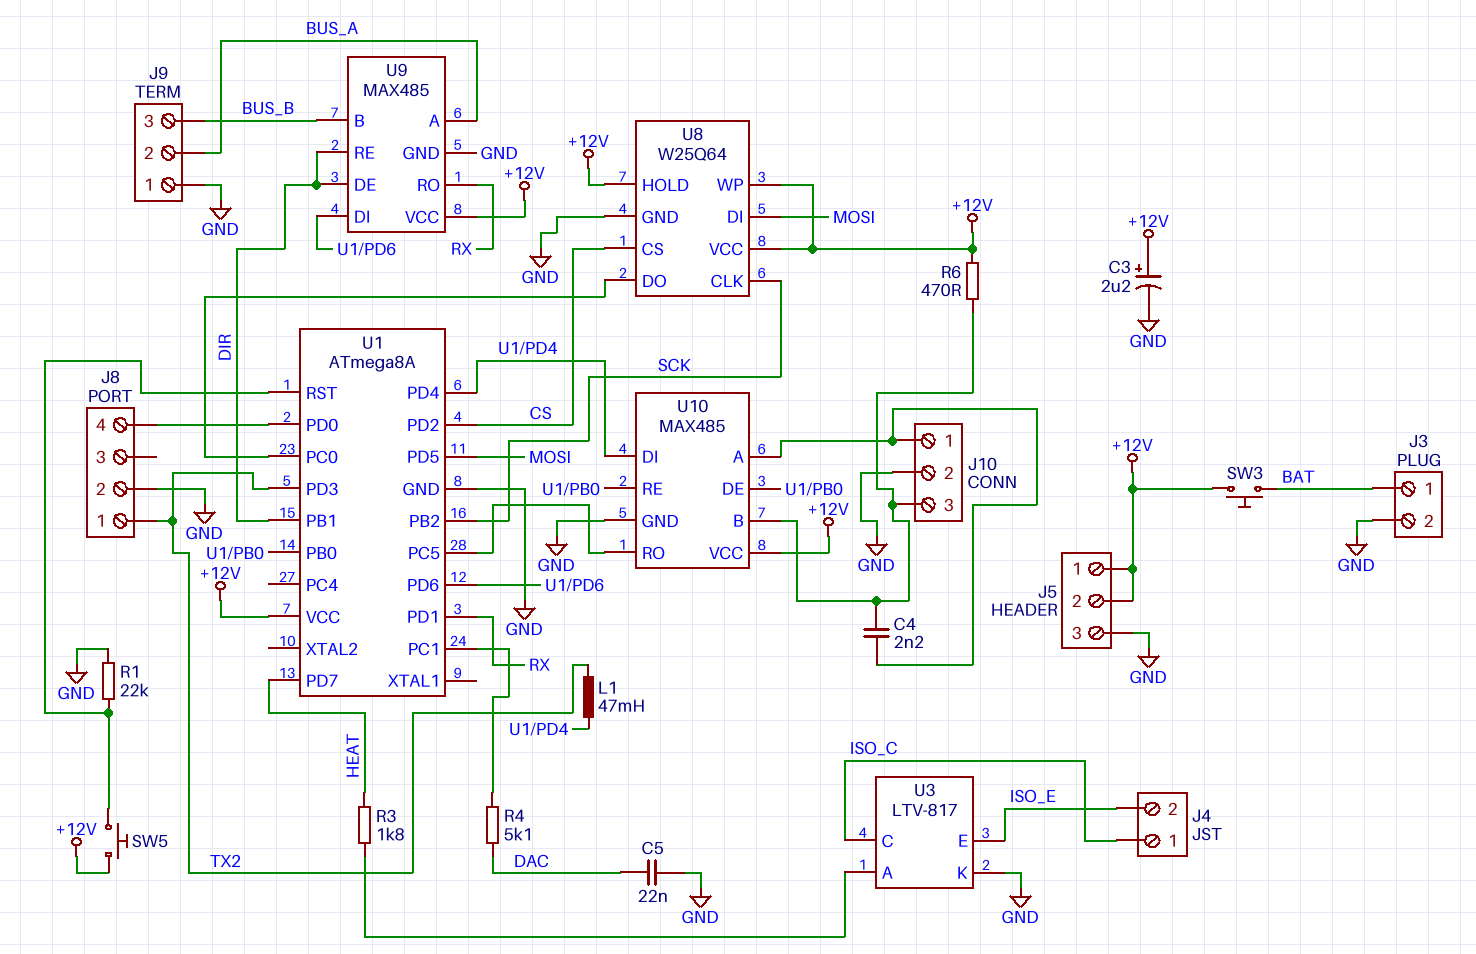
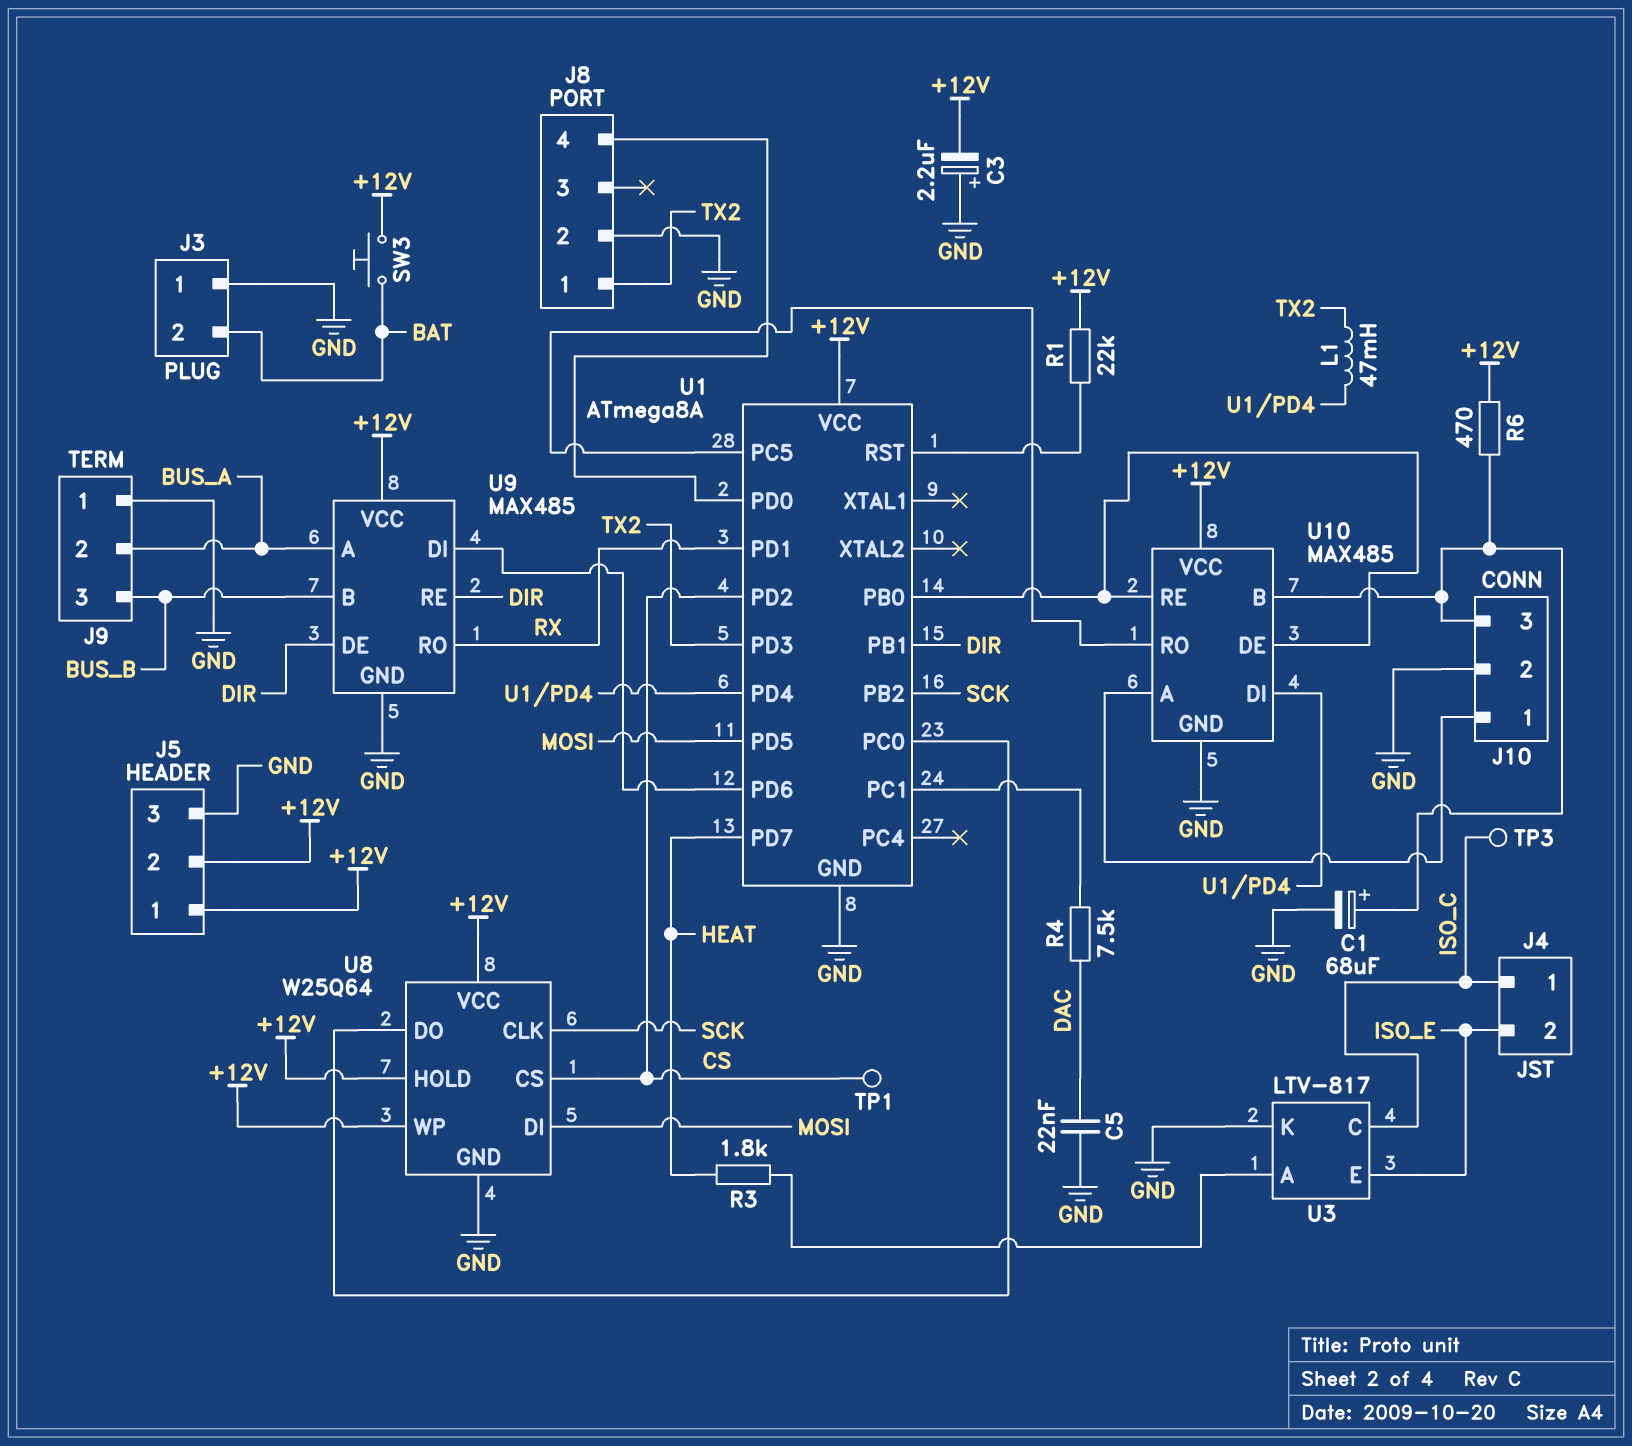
C1: none -> 68uF (plus J10/3, minus GND)
C3: 2.2uF (plus +12V, minus GND) -> 2.2uF (plus GND, minus +12V)
C4: 2.2nF (J10/1, J10/3) -> none
J3 pin 1: BAT -> GND
J3 pin 2: GND -> BAT
R1: 22k (GND, U1/RST) -> 22k (+12V, U1/RST)
R4: 5.1k (DAC, U1/PC1) -> 7.5k (DAC, U1/PC1)
SW5: button (+12V, U1/RST) -> none
TP1: none -> test point (CS)
TP3: none -> test point (ISO_C)

